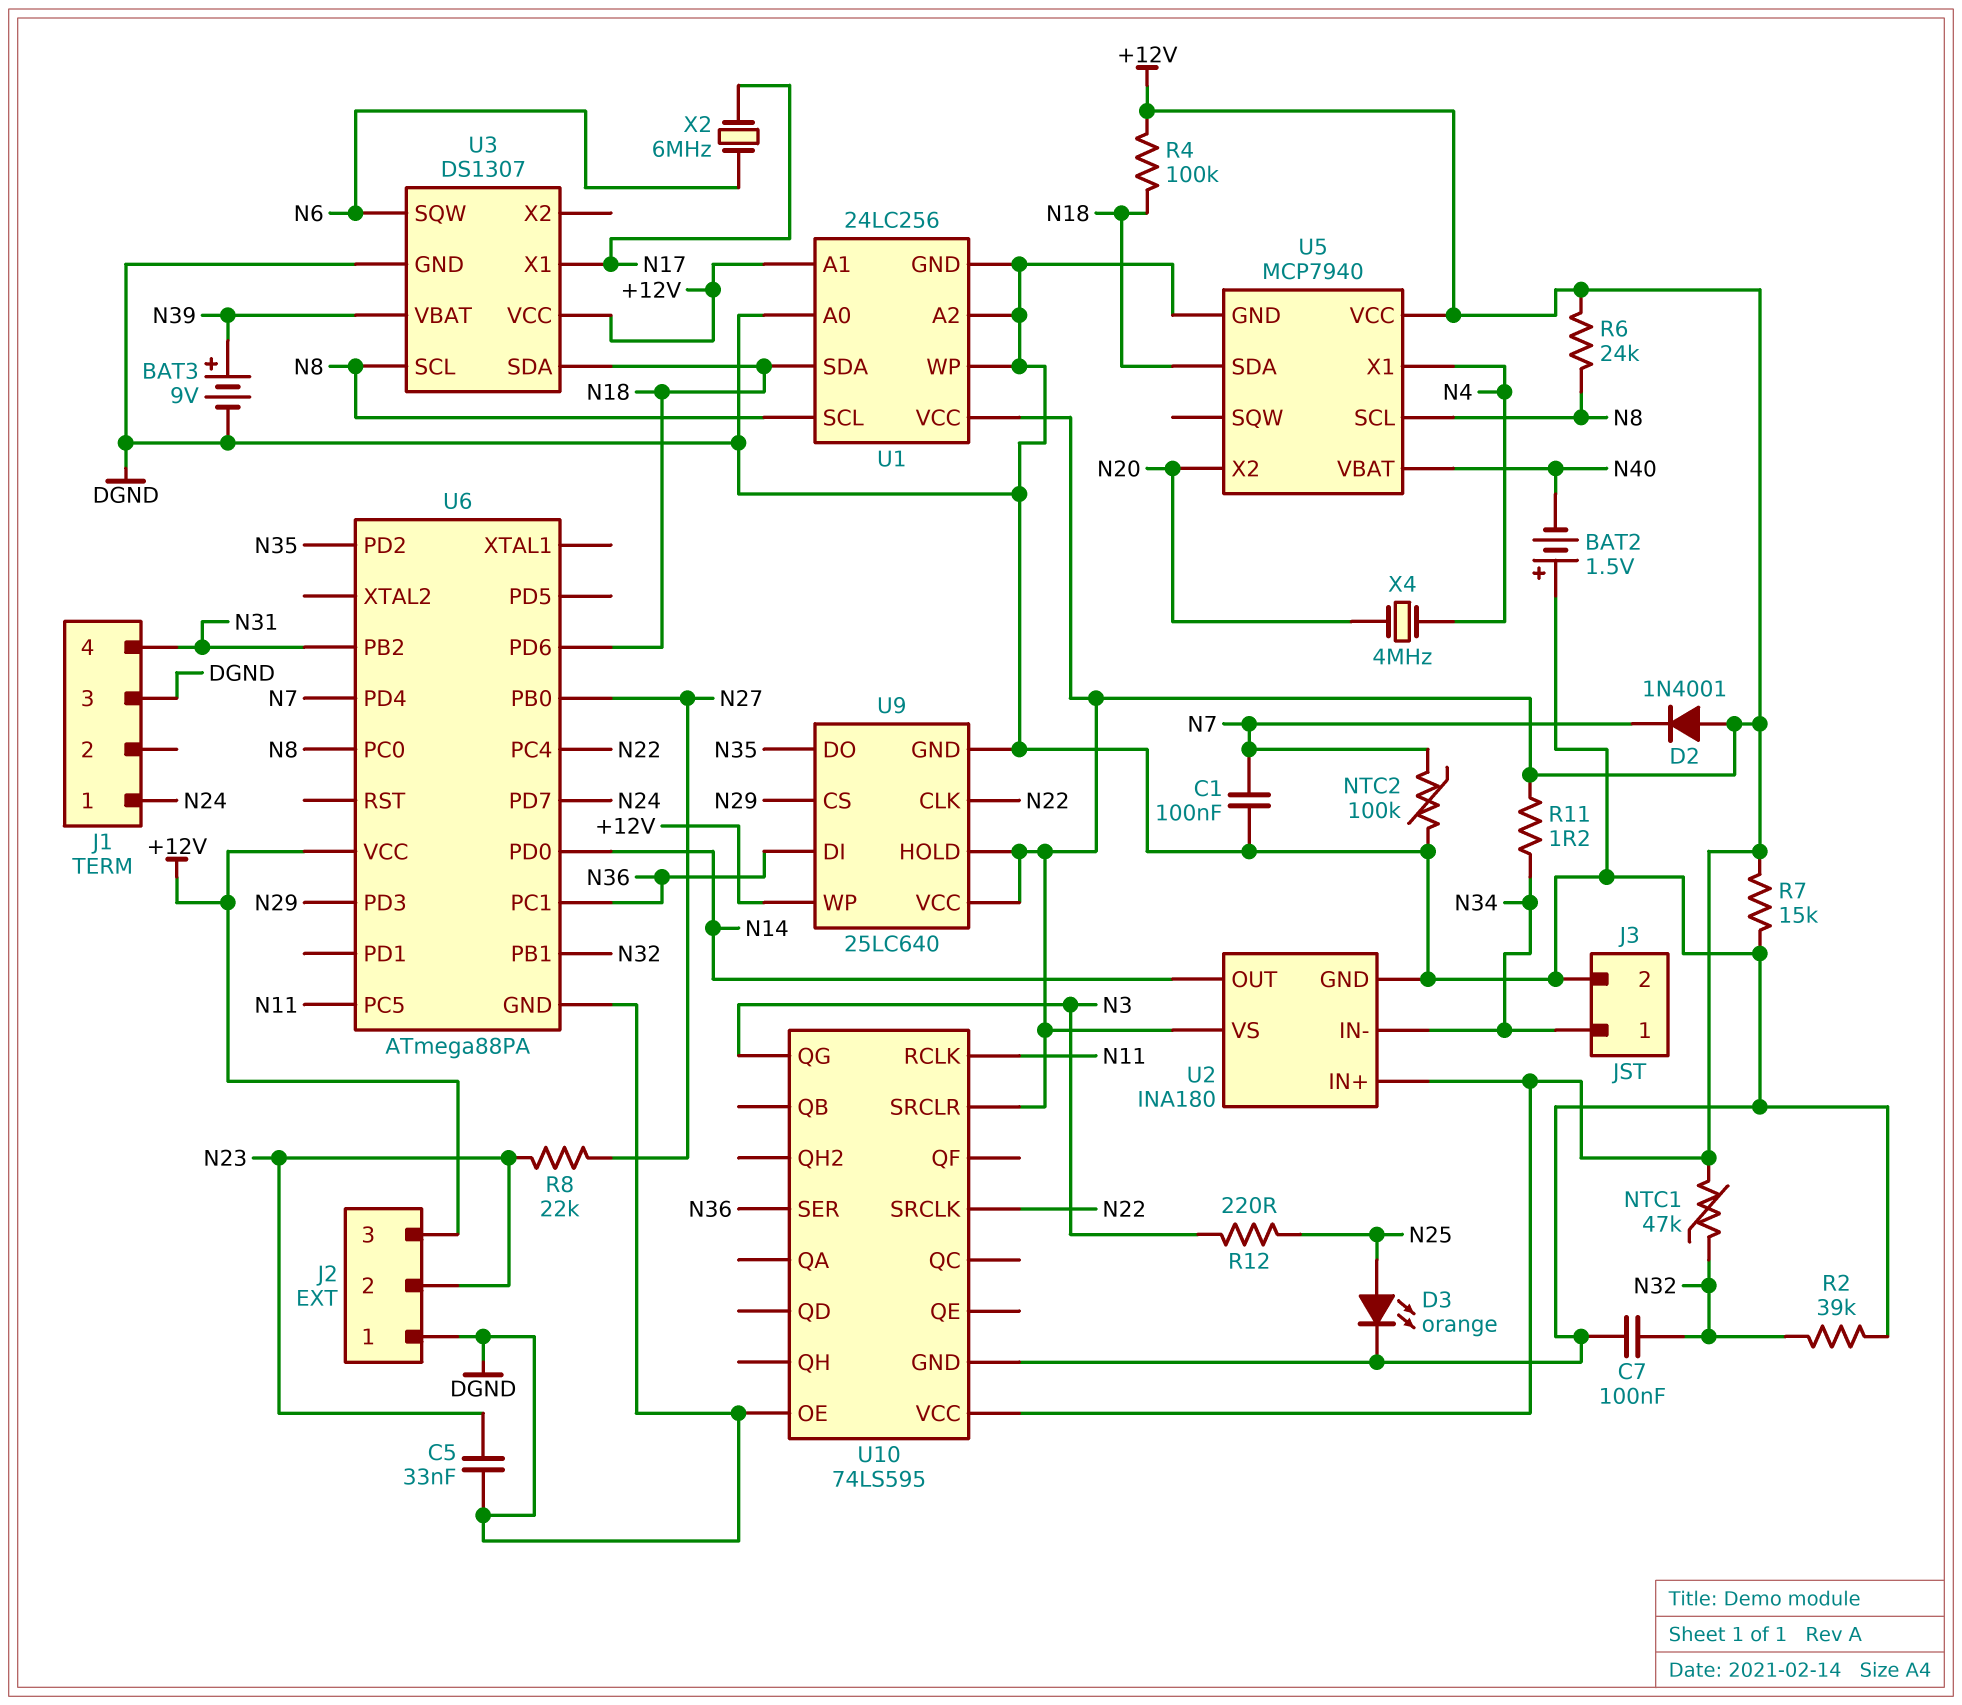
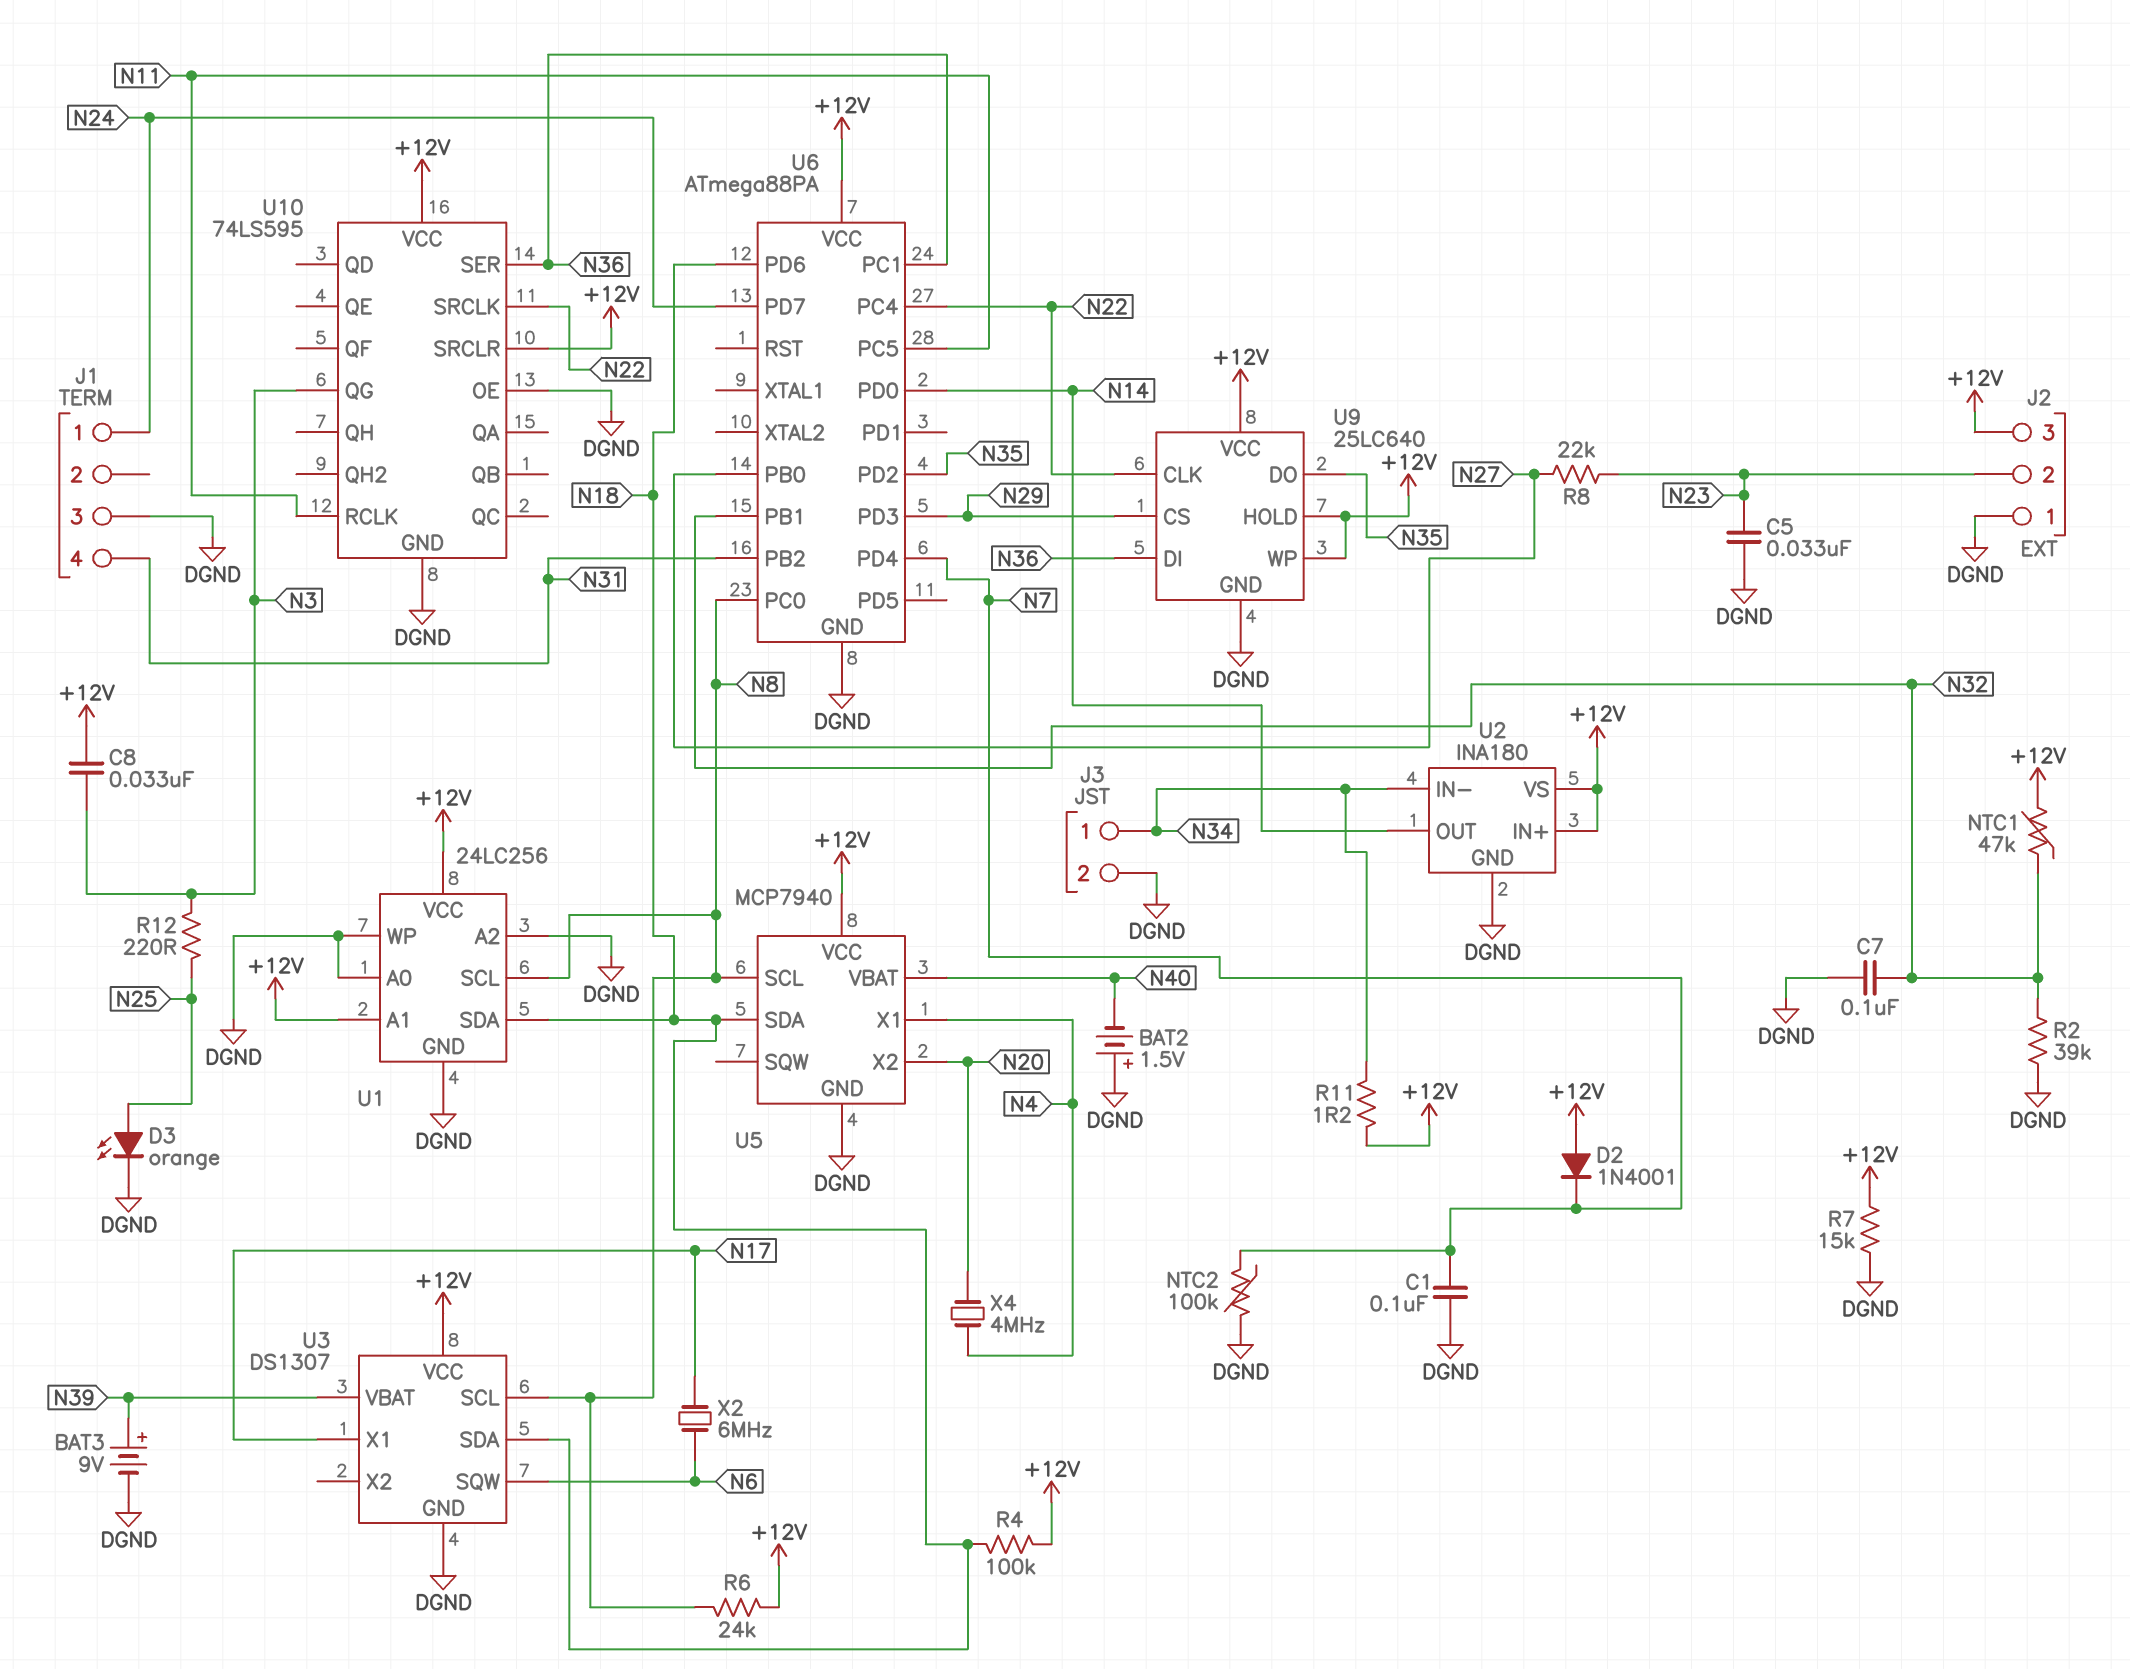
C8: none -> 33nF (+12V, N3)

